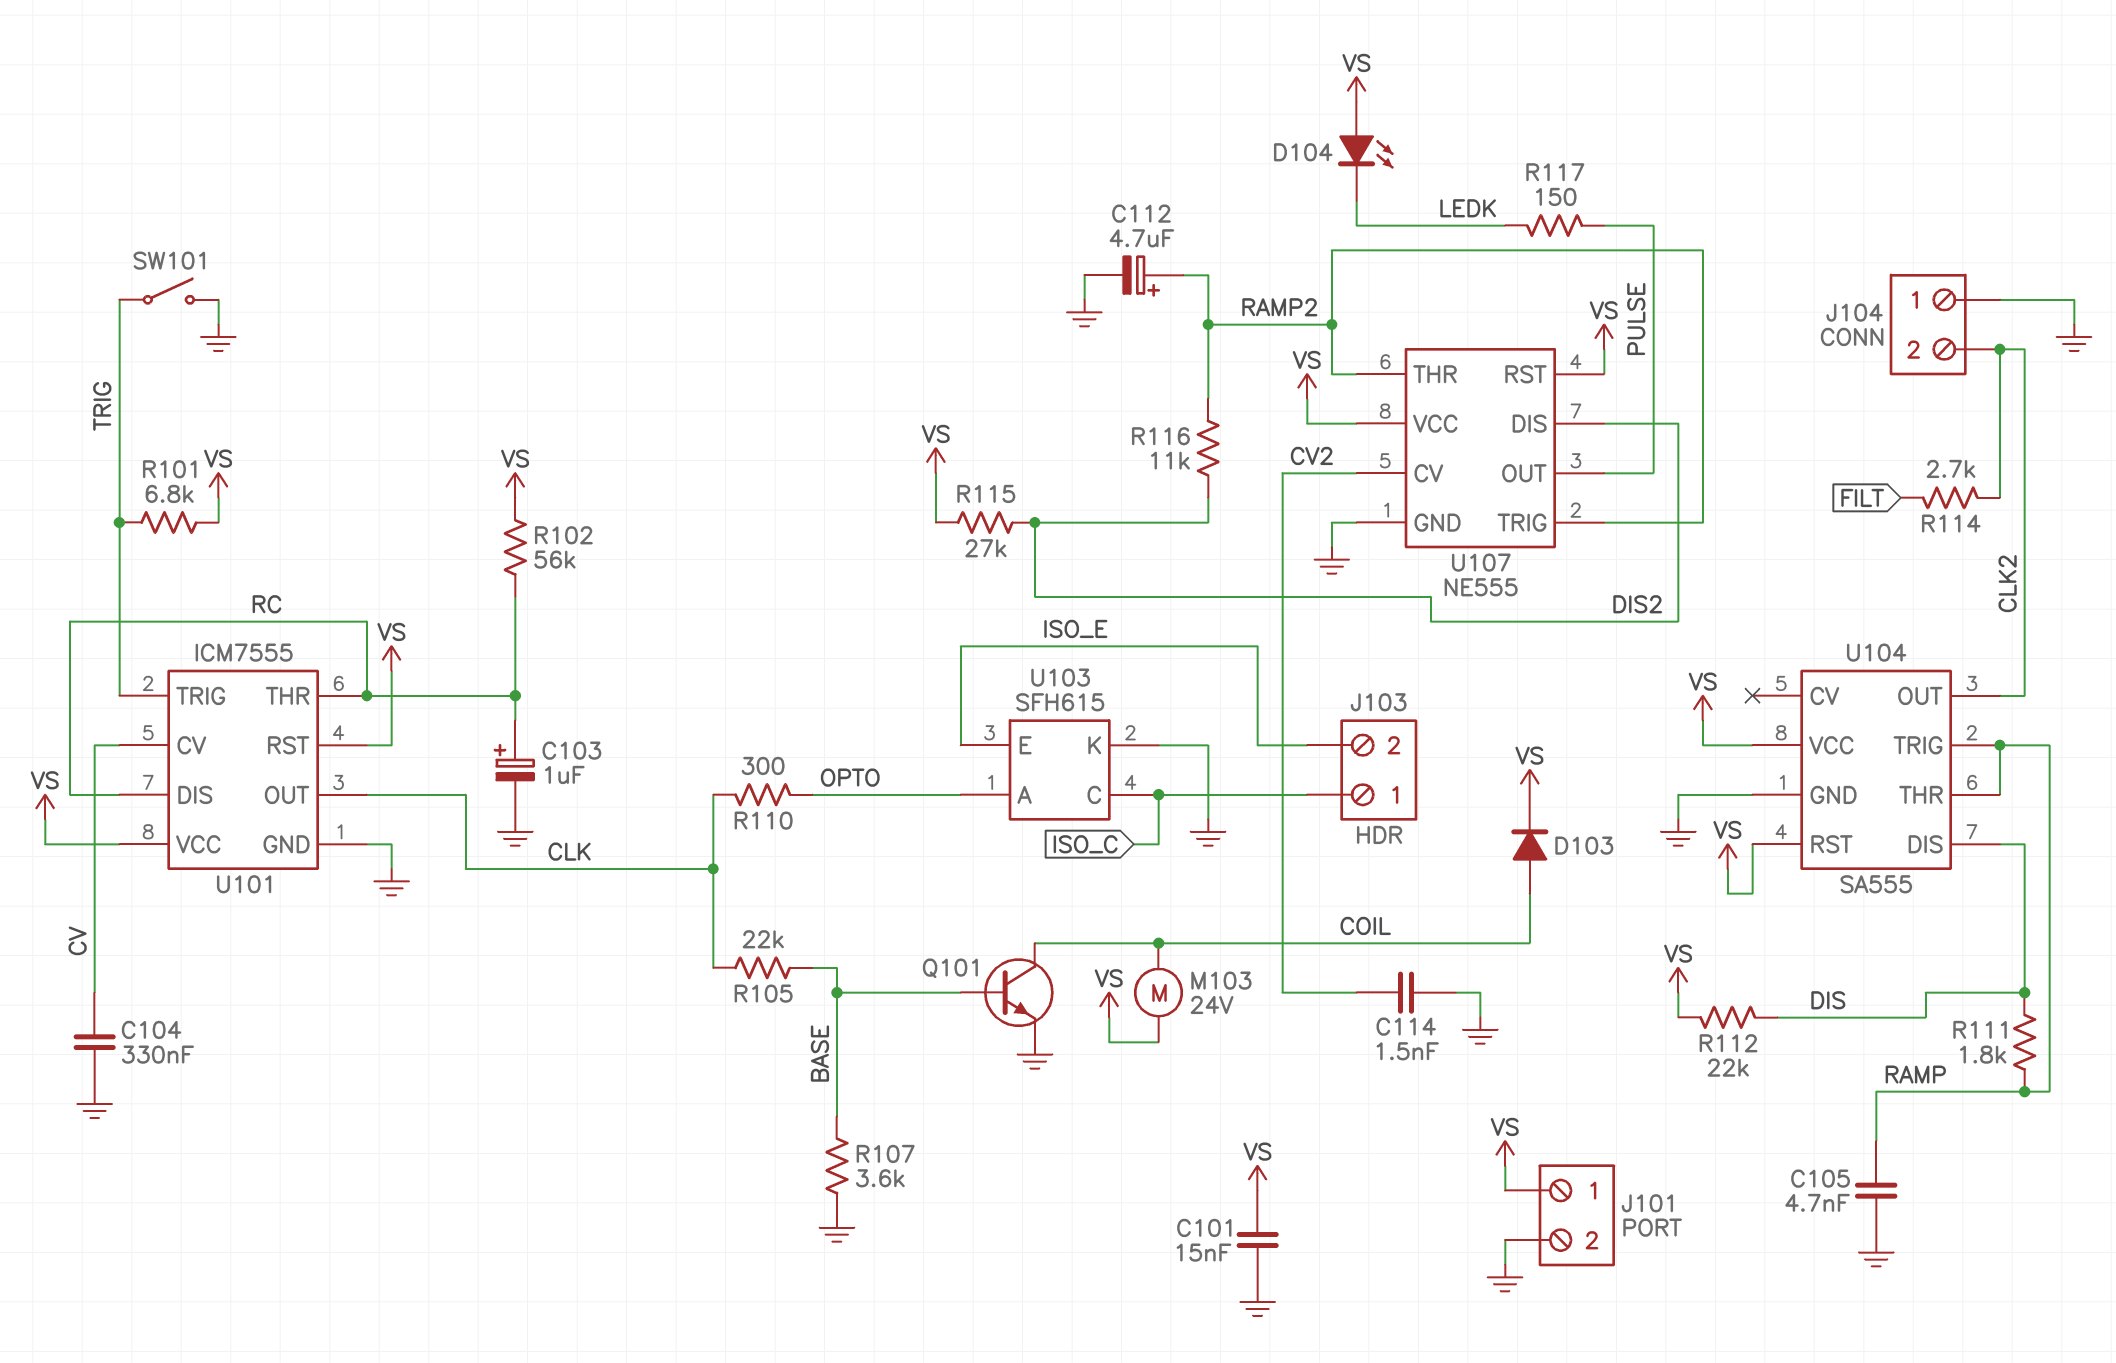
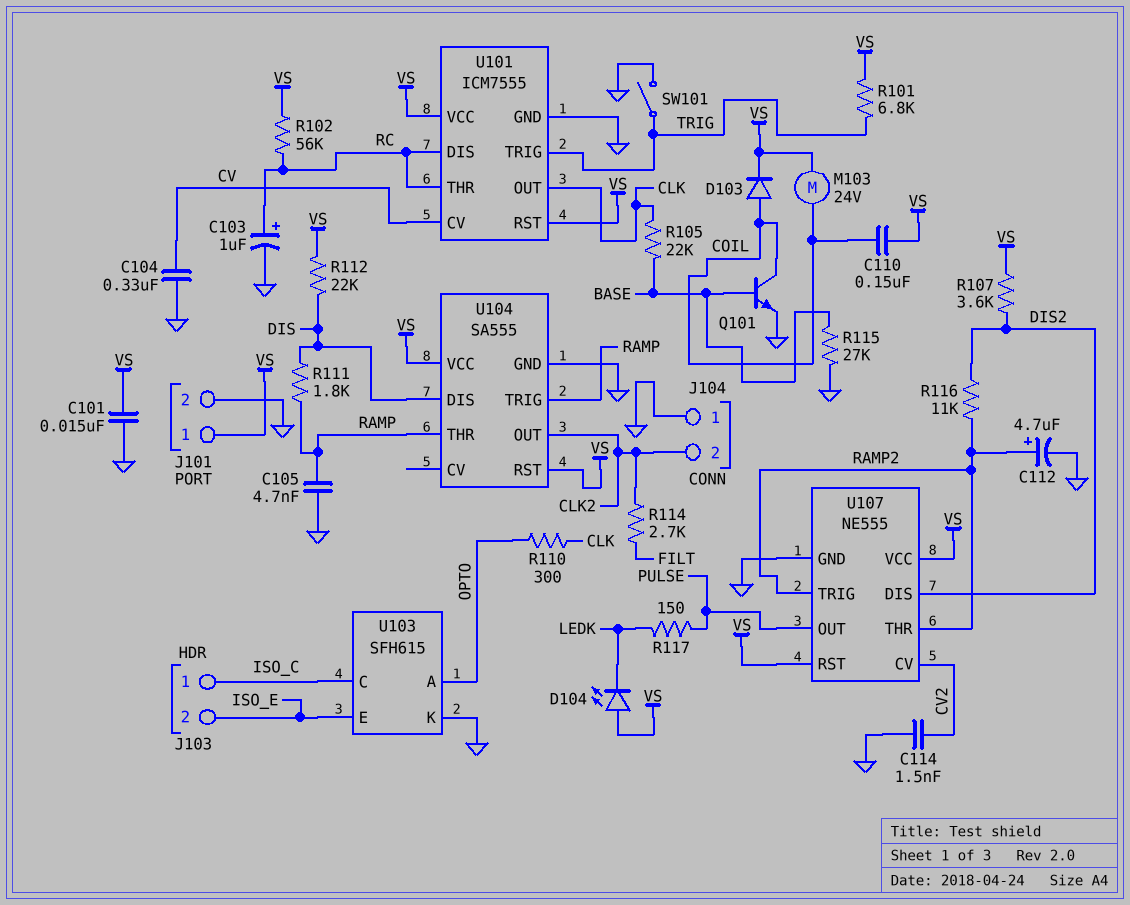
C110: none -> 150nF (COIL, VS)
R107: 3.6k (BASE, GND) -> 3.6k (DIS2, VS)
R115: 27k (DIS2, VS) -> 27k (BASE, GND)

